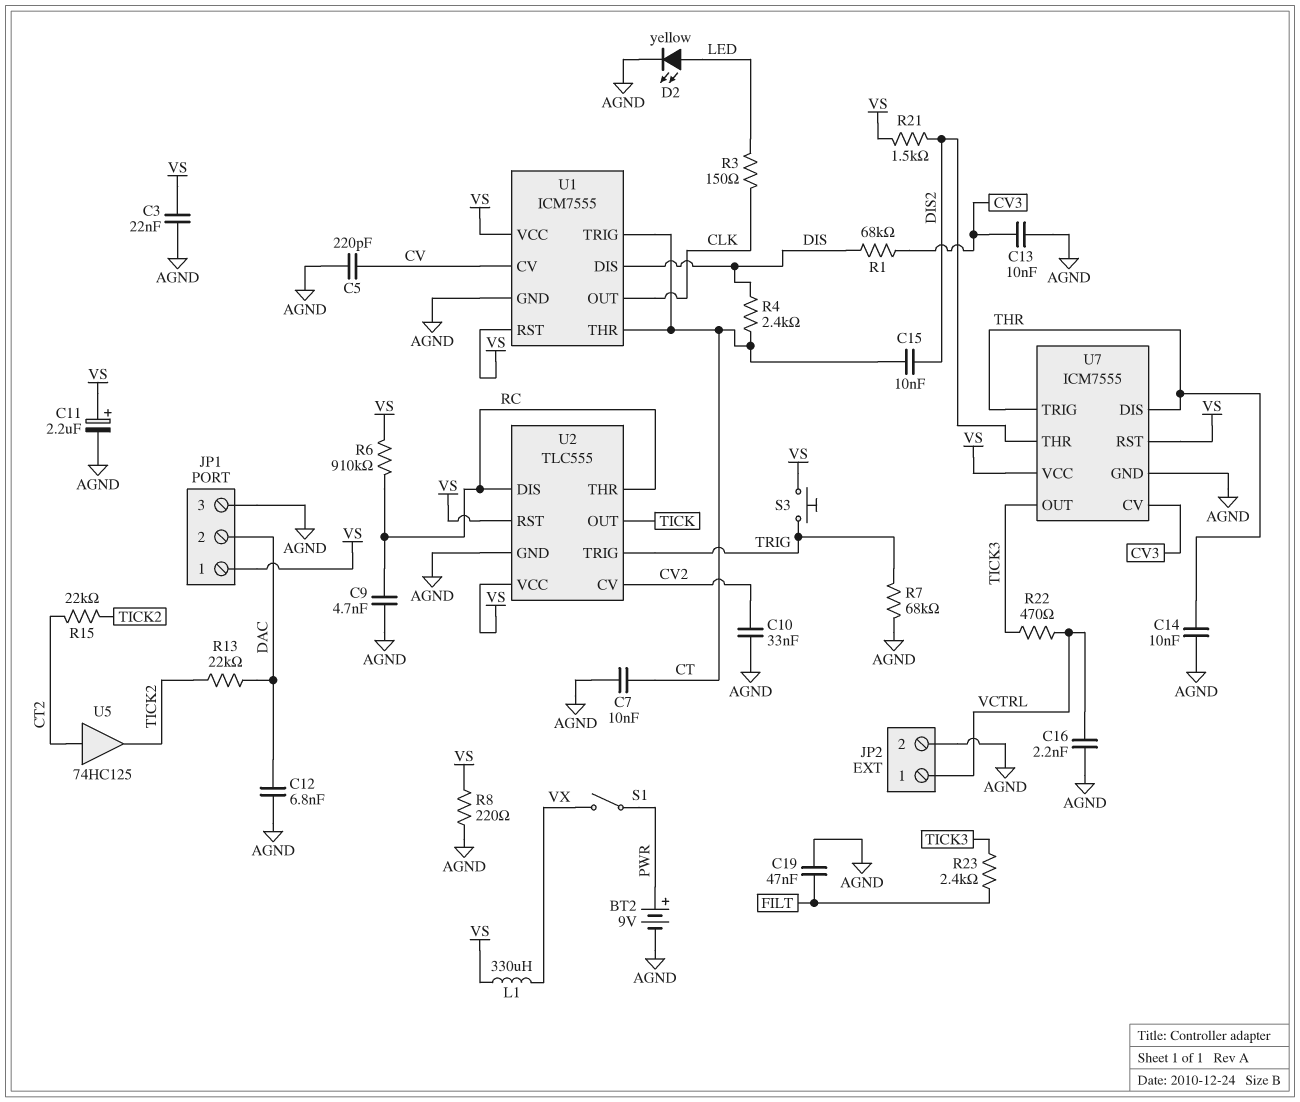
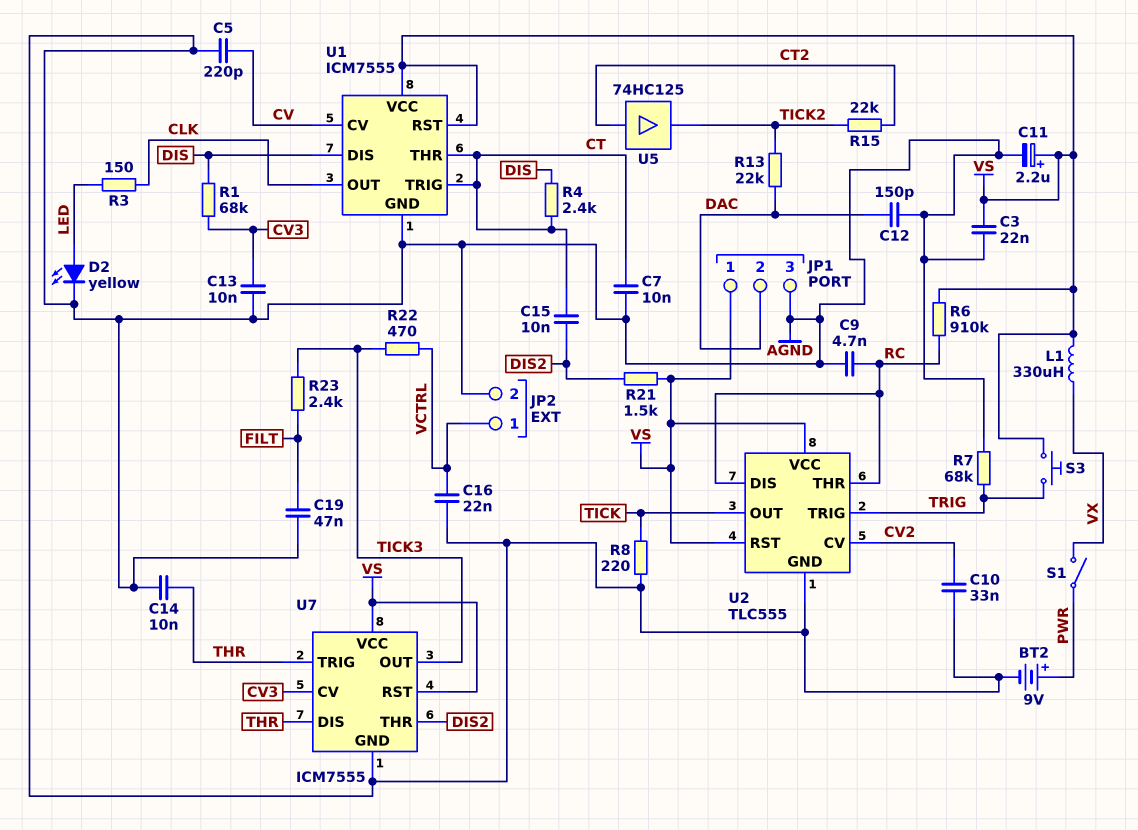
C12: 6.8nF (AGND, DAC) -> 150pF (AGND, DAC)
C16: 2.2nF (AGND, VCTRL) -> 22nF (AGND, VCTRL)
R8: 220 (AGND, VS) -> 220 (AGND, TICK)

